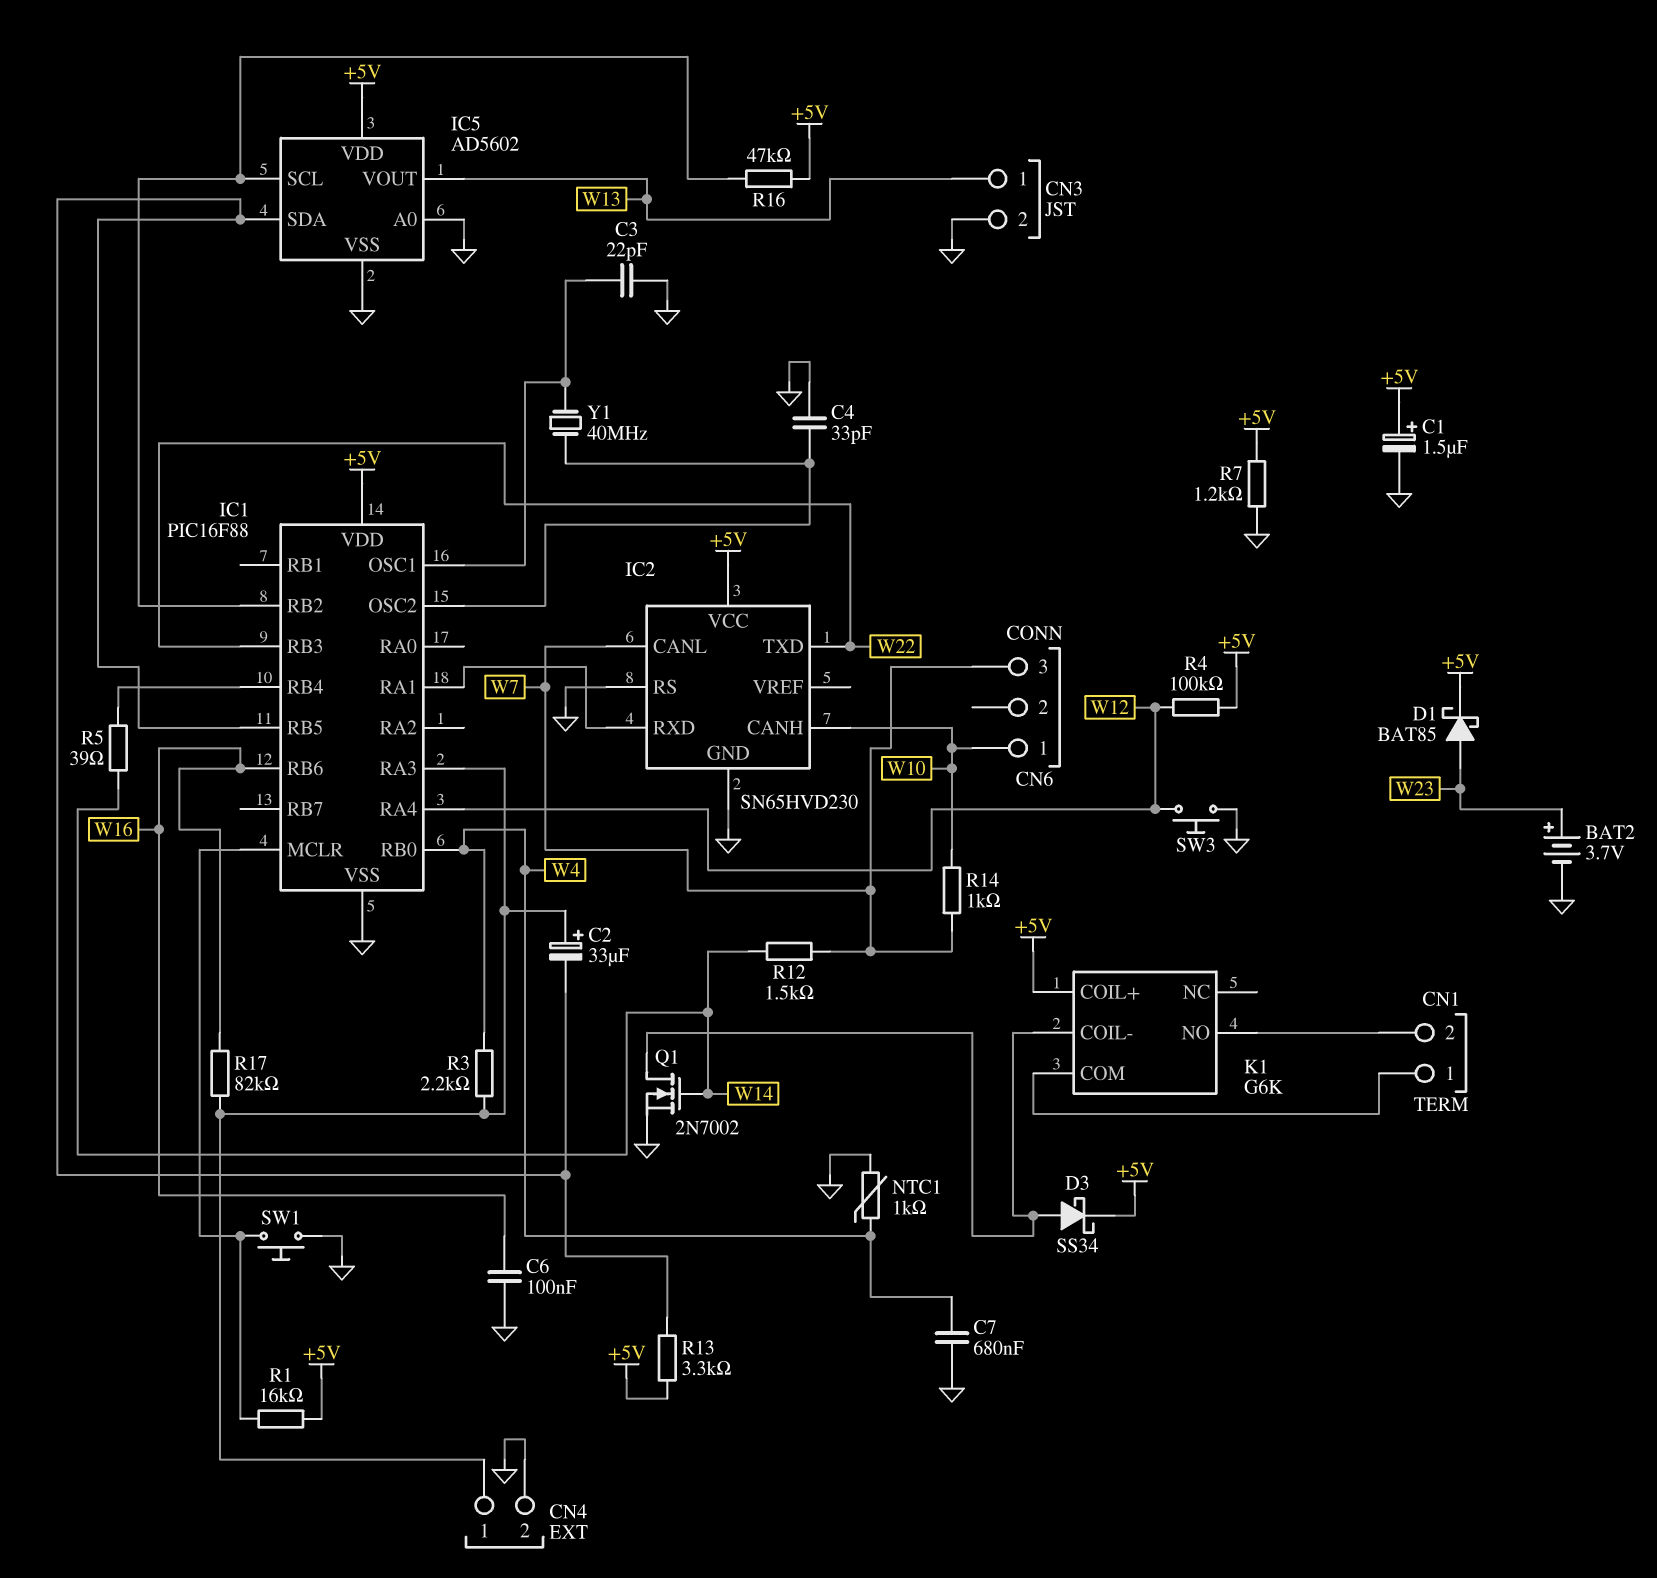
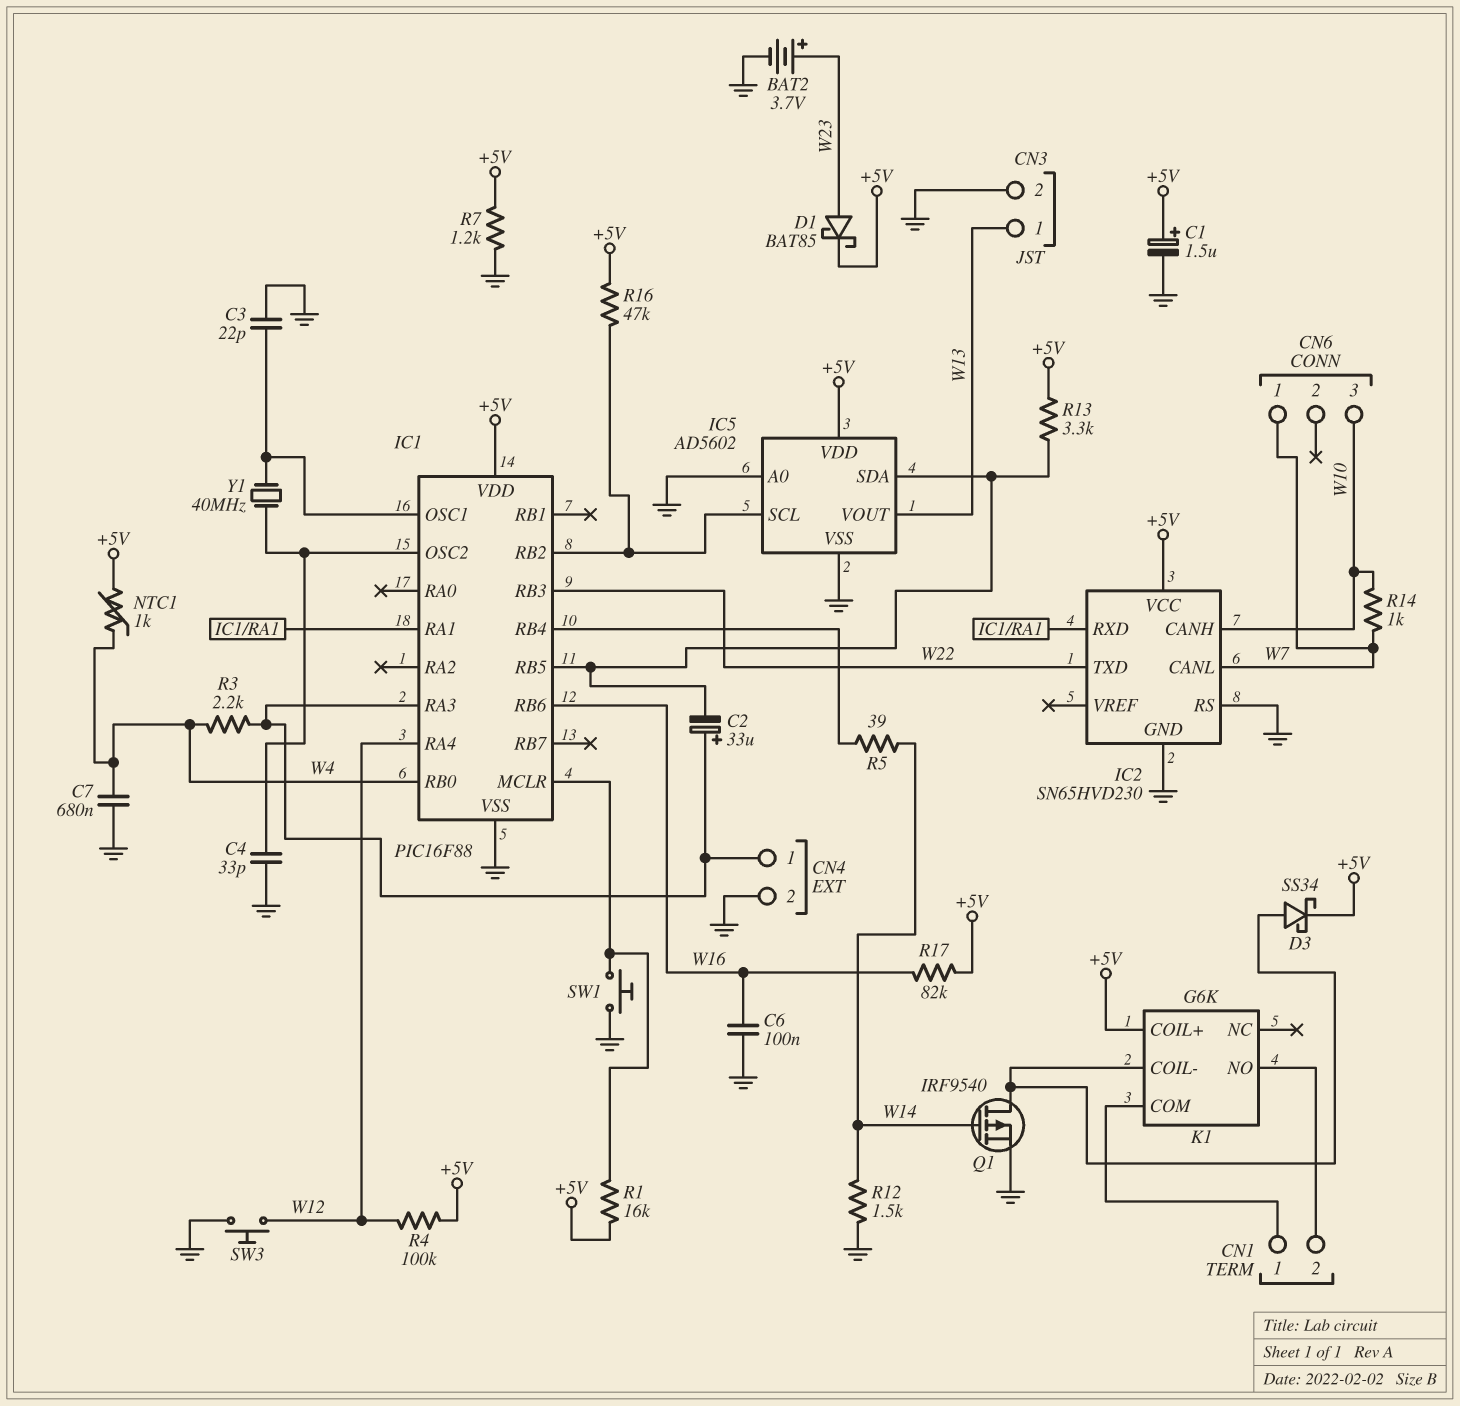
CN6 pin 1: W10 -> W7
CN6 pin 3: W7 -> W10
NTC1: 1k (GND, W4) -> 1k (+5V, W4)
Q1: NMOS 2N7002 (G W14, D K1/COIL-, S GND) -> PMOS IRF9540 (G W14, D K1/COIL-, S GND)
R12: 1.5k (W7, W14) -> 1.5k (GND, W14)
R17: 82k (CN4/1, W16) -> 82k (+5V, W16)

